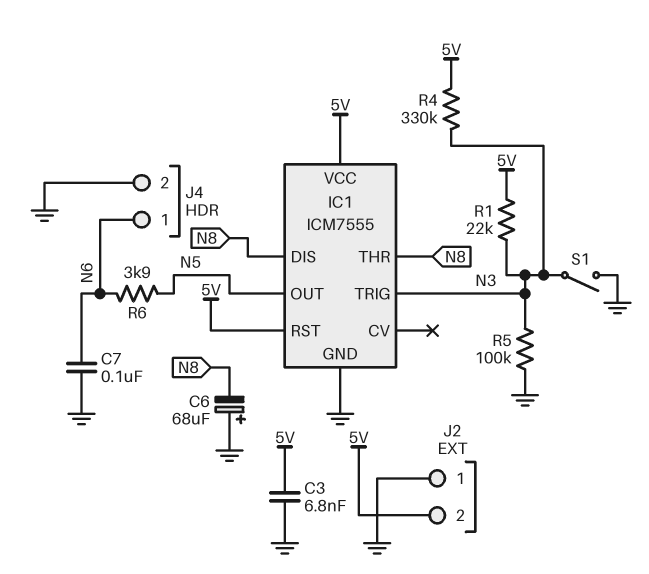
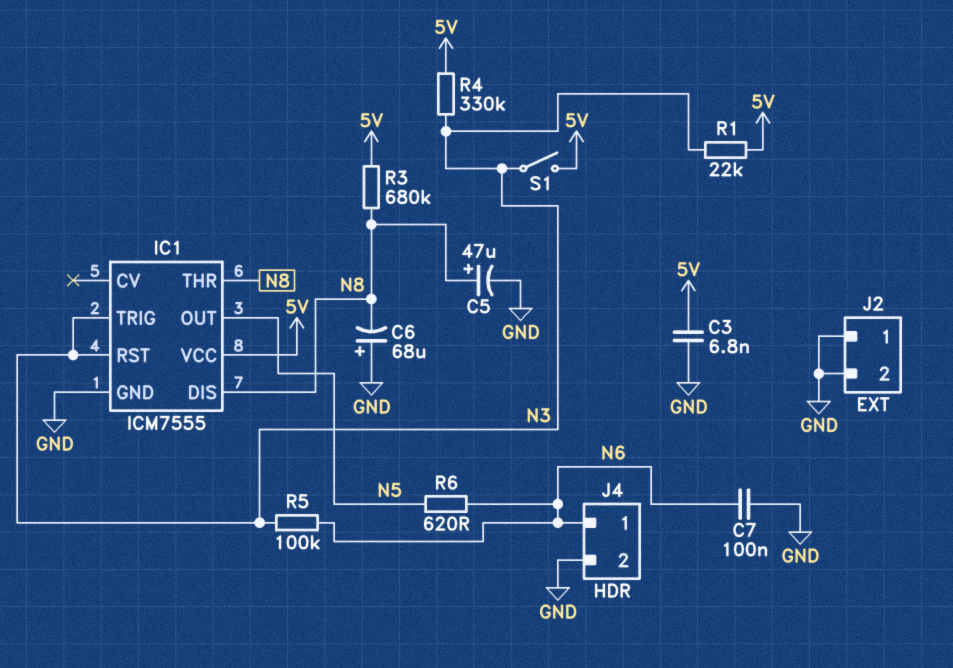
C5: none -> 47uF (plus N8, minus GND)
IC1 pin RST: 5V -> N3
J2 pin 2: 5V -> GND
R3: none -> 680k (5V, N8)
R5: 100k (GND, N3) -> 100k (N3, N6)
R6: 3.9k (N5, N6) -> 620 (N5, N6)
S1: switch (GND, N3) -> switch (5V, N3)

